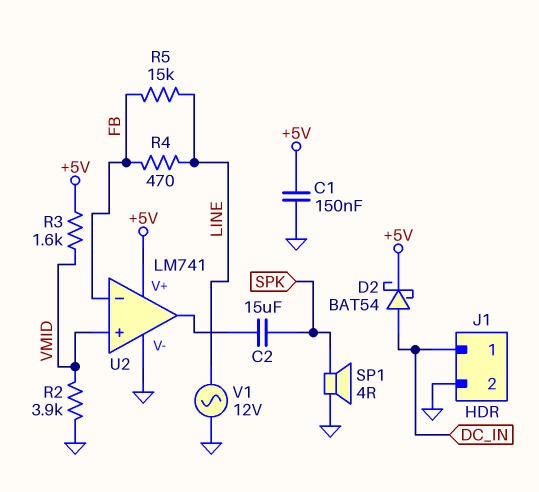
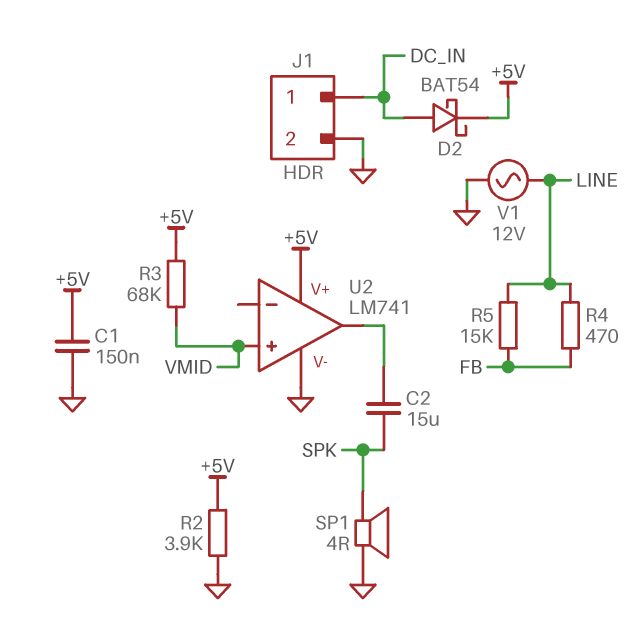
R2: 3.9k (GND, VMID) -> 3.9k (+5V, GND)
R3: 1.6k (+5V, VMID) -> 68k (+5V, VMID)
U2 pin in-: FB -> none

